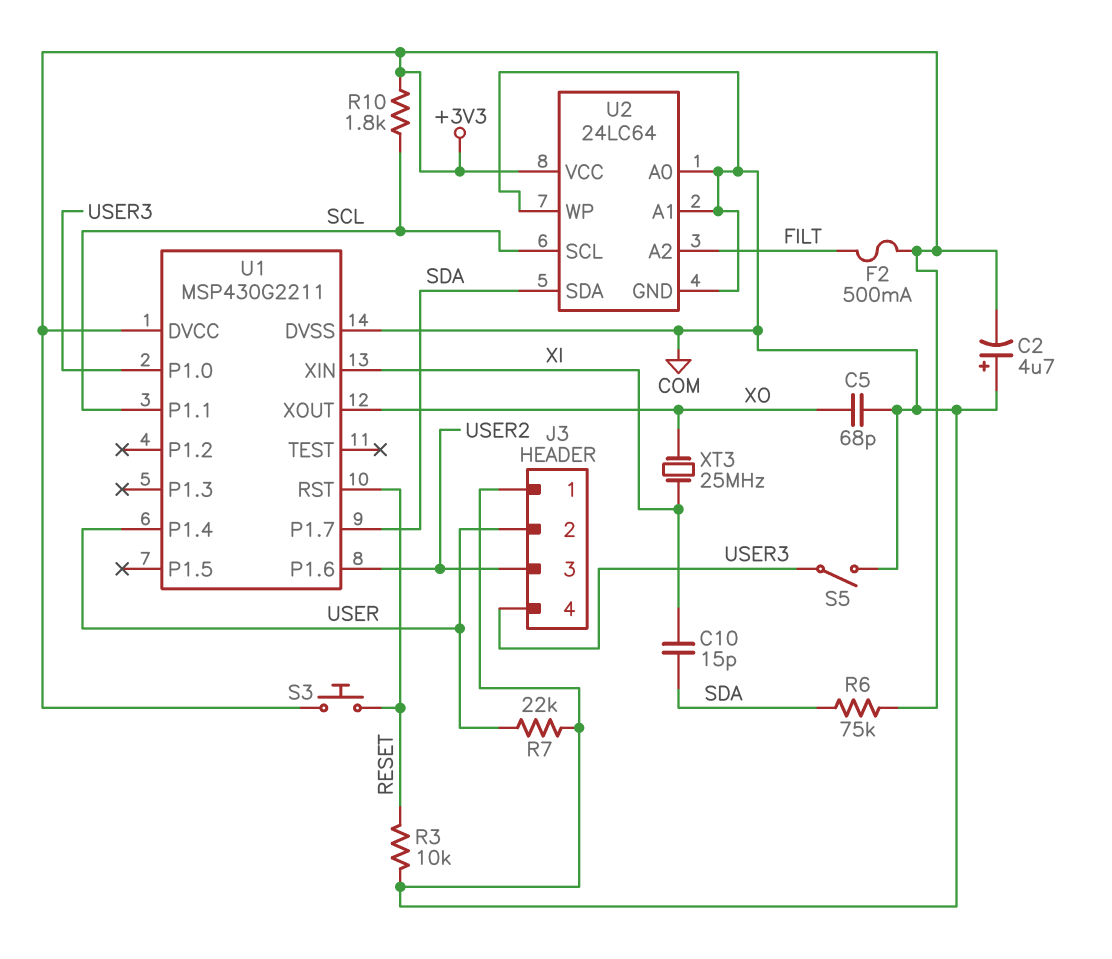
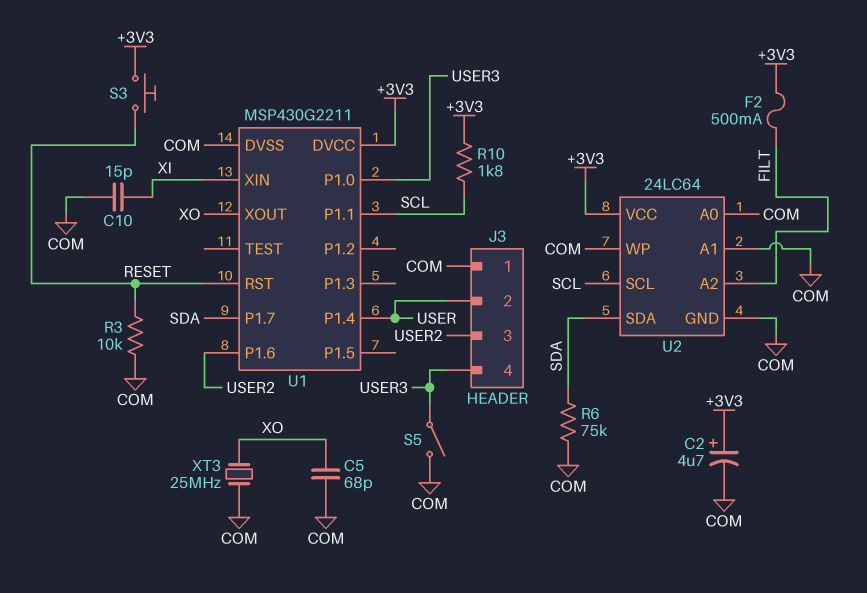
C2: 4.7uF (plus COM, minus +3V3) -> 4.7uF (plus +3V3, minus COM)
C10: 15pF (SDA, XI) -> 15pF (COM, XI)
R6: 75k (+3V3, SDA) -> 75k (COM, SDA)
R7: 22k (COM, USER) -> none
XT3: 25MHz (XI, XO) -> 25MHz (COM, XO)

